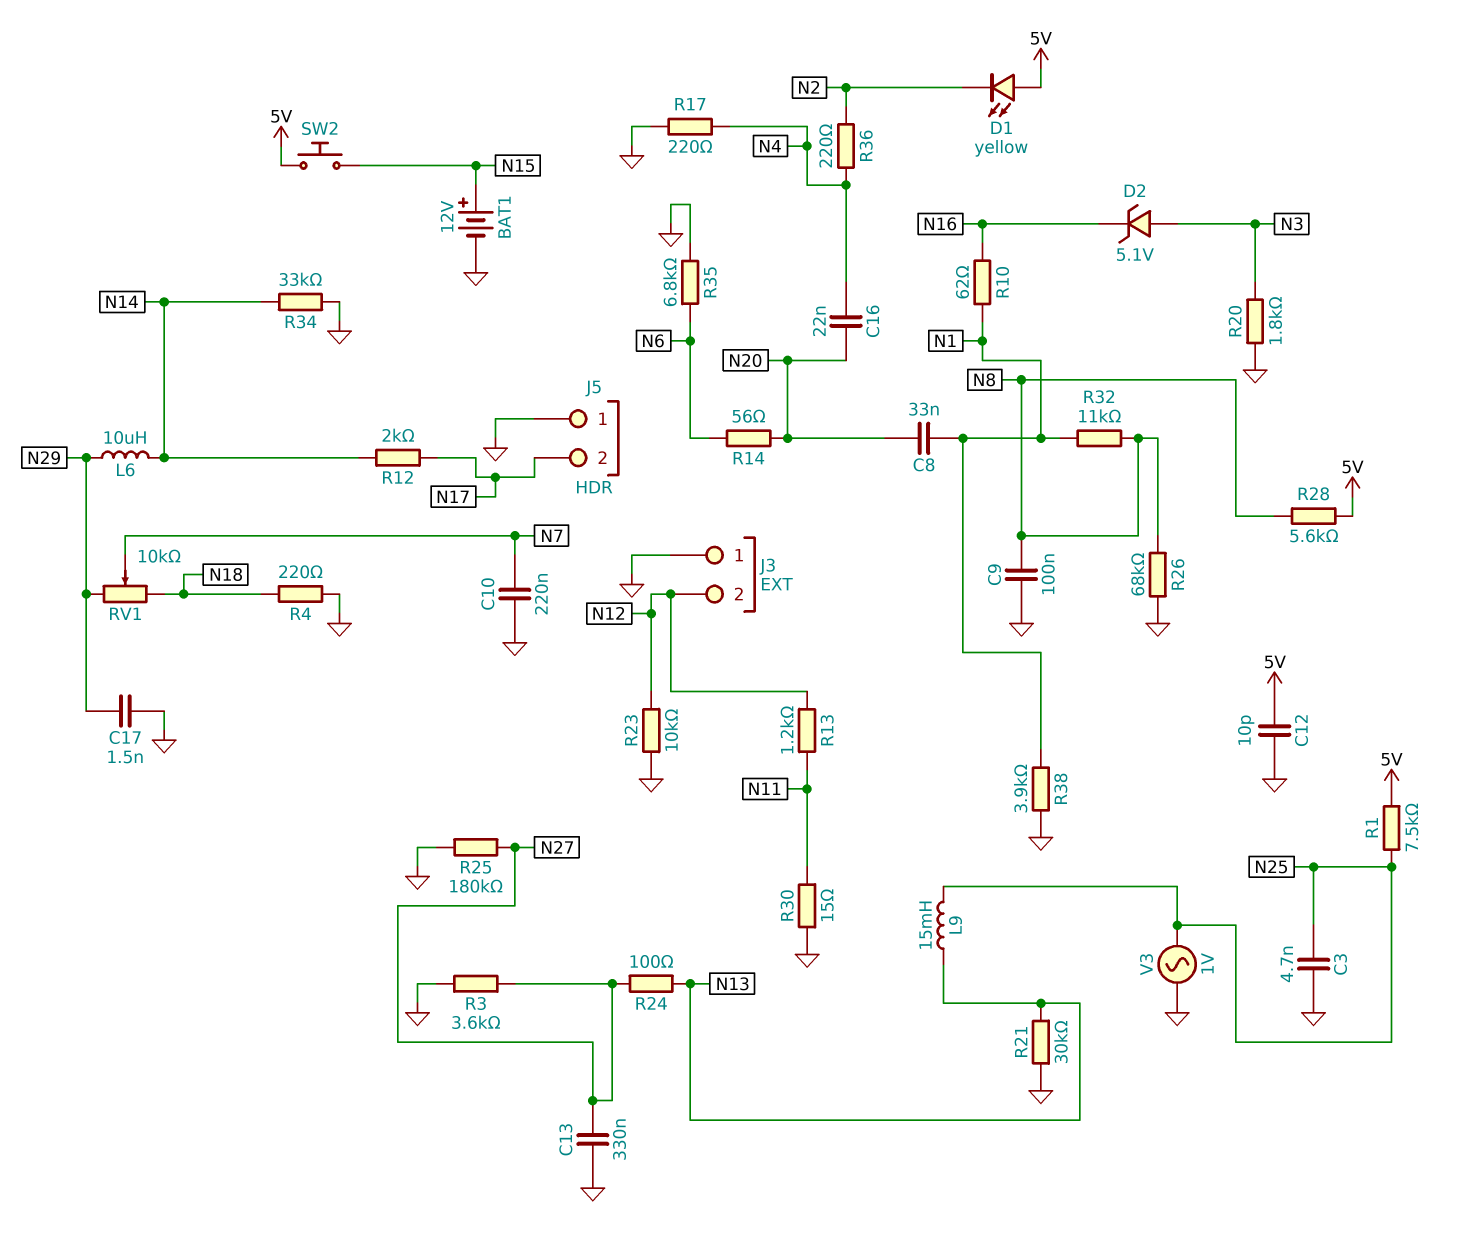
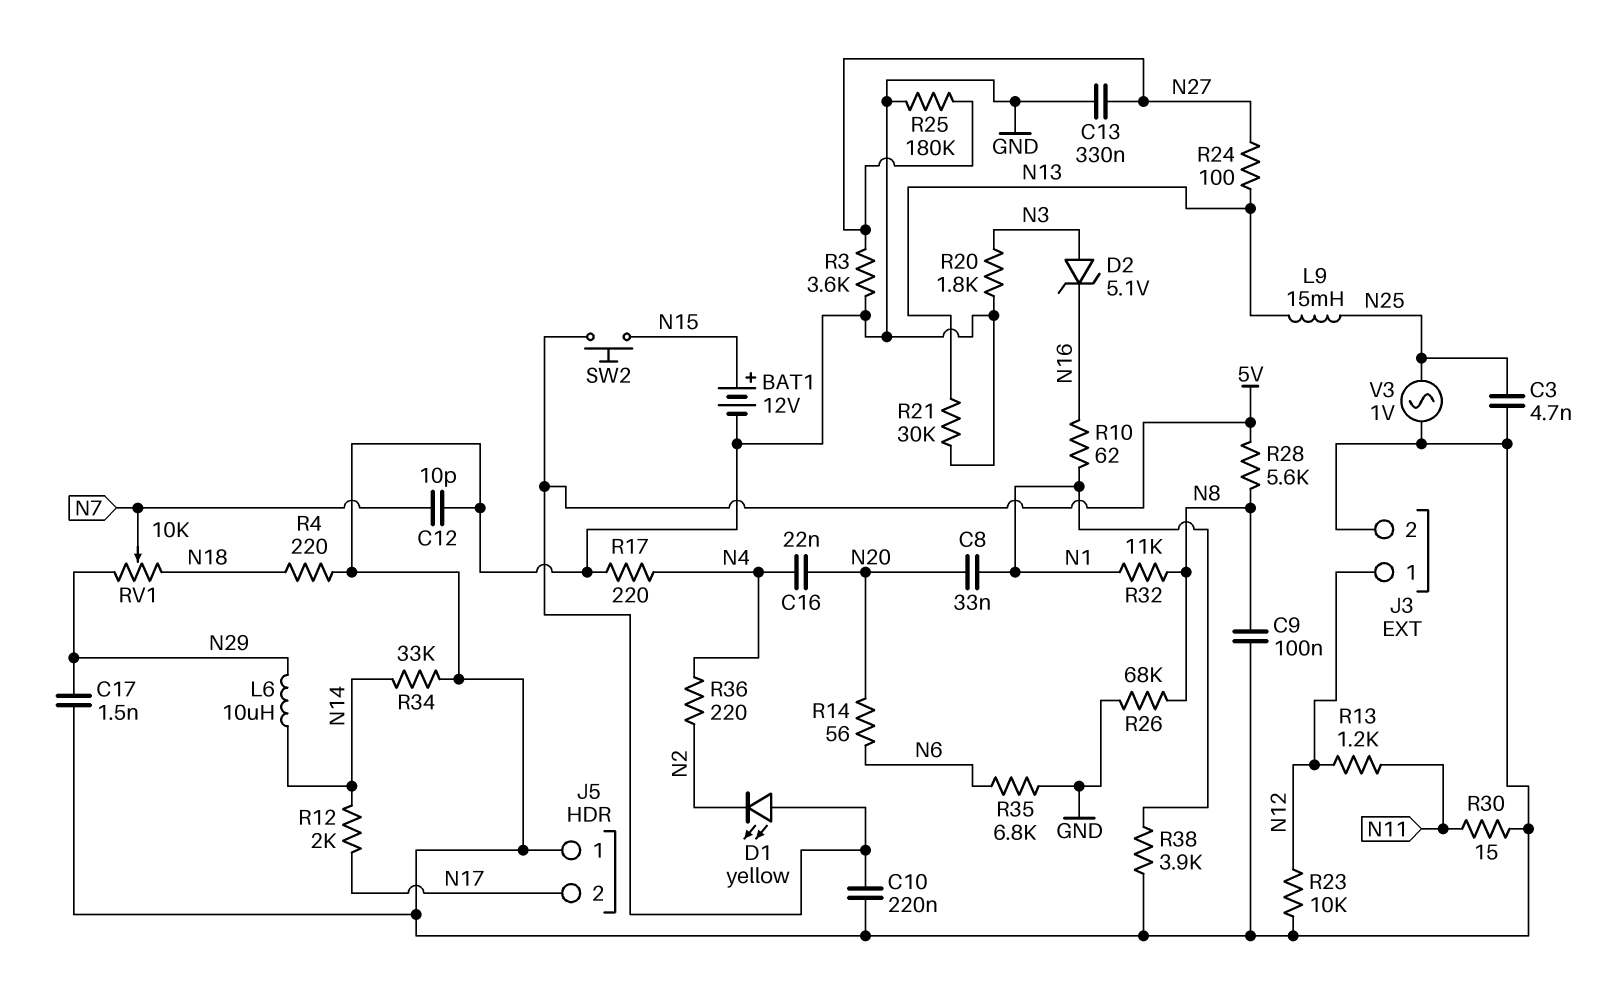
C10: 220nF (GND, N7) -> 220nF (5V, GND)
C12: 10pF (5V, GND) -> 10pF (GND, N7)
J3 pin 1: GND -> N12
J3 pin 2: N12 -> GND
R1: 7.5k (5V, N25) -> none

